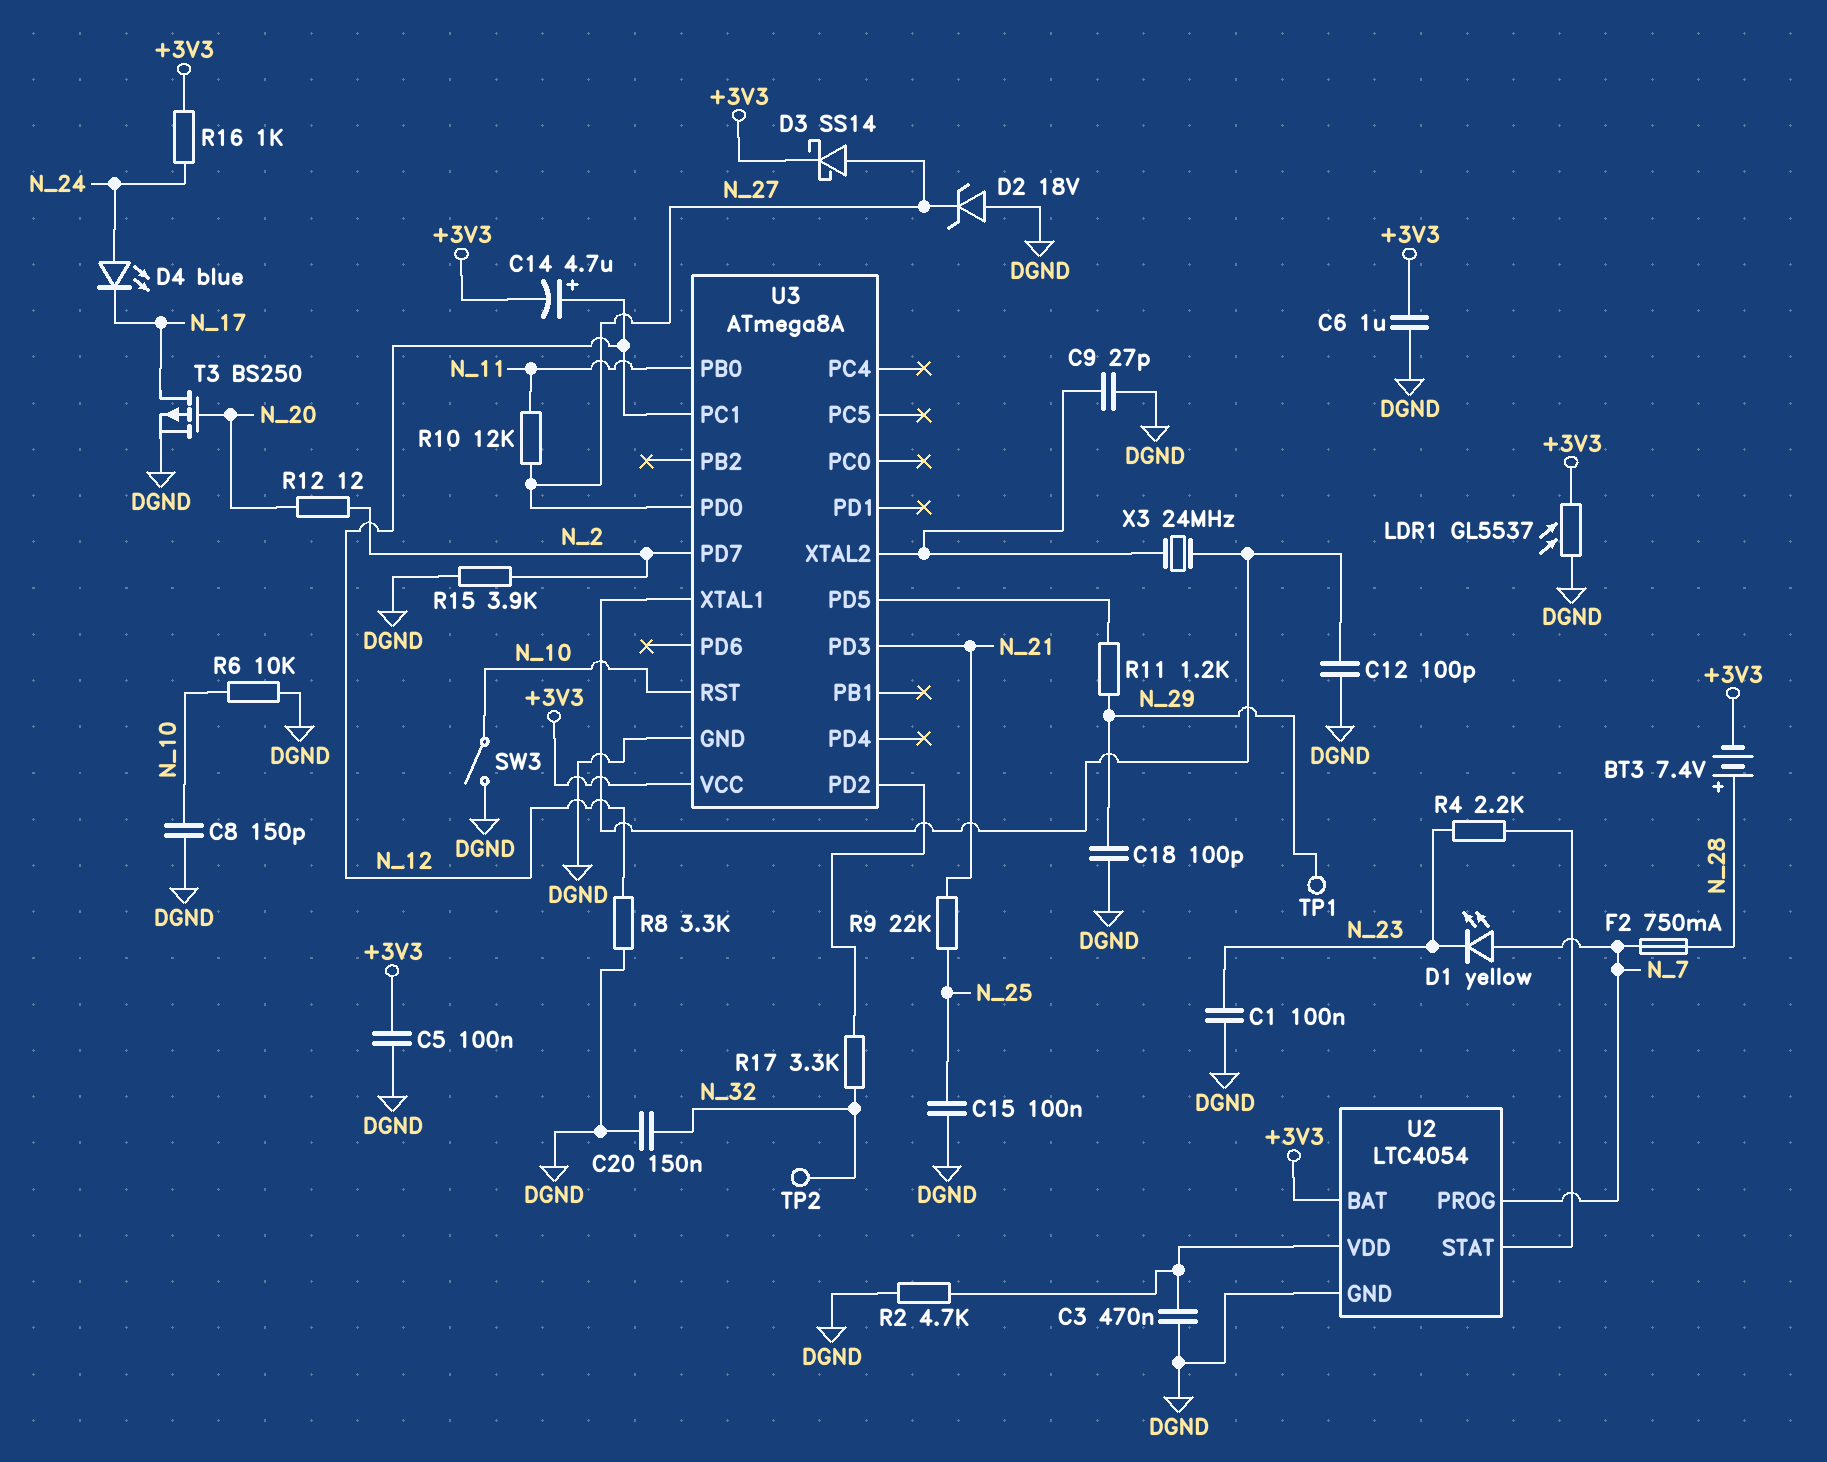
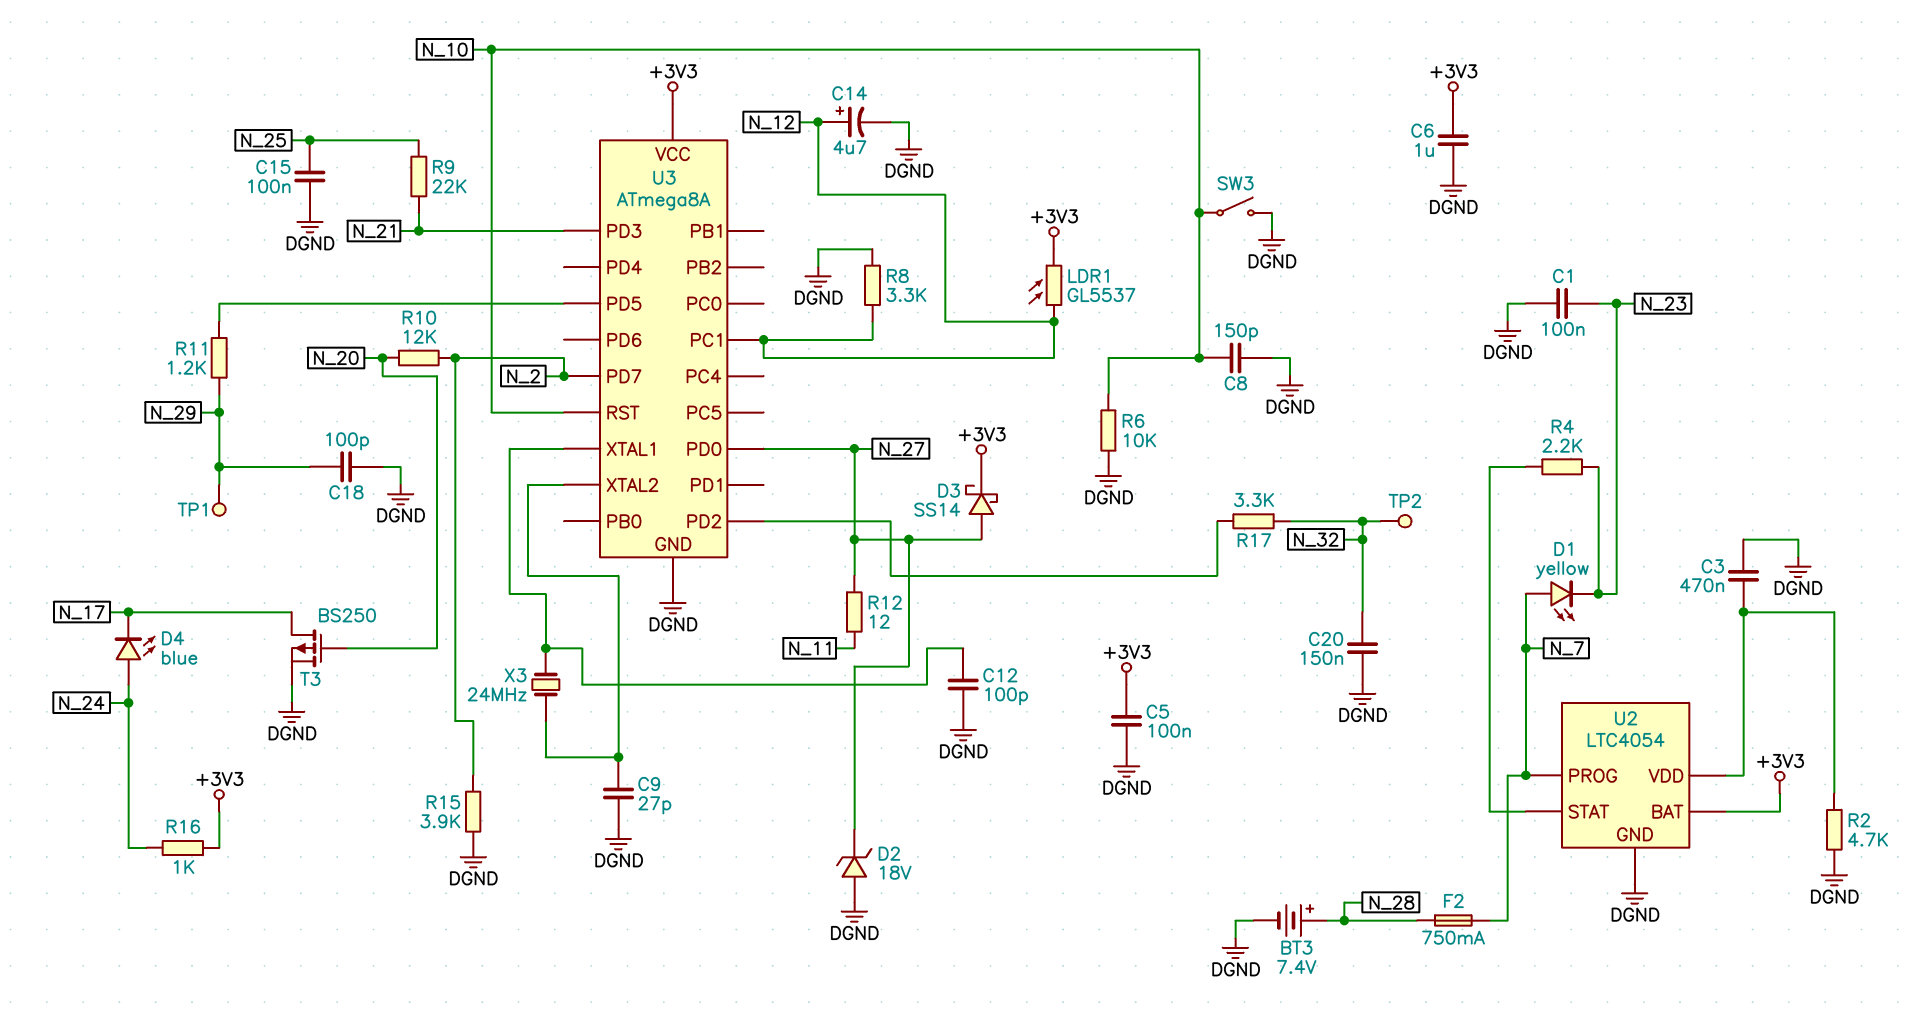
BT3: 7.4V (plus N_28, minus +3V3) -> 7.4V (plus N_28, minus DGND)
C14: 4.7uF (plus N_12, minus +3V3) -> 4.7uF (plus N_12, minus DGND)
LDR1: GL5537 (+3V3, DGND) -> GL5537 (+3V3, N_12)
R10: 12k (N_11, N_27) -> 12k (N_2, N_20)
R12: 12 (N_2, N_20) -> 12 (N_11, N_27)
U3 pin PB0: N_11 -> none

